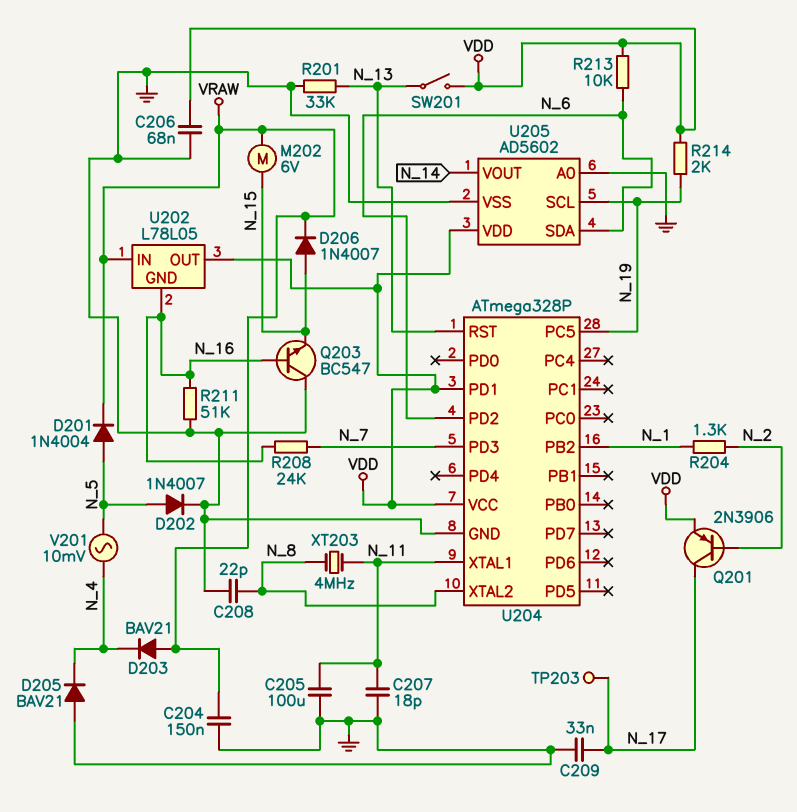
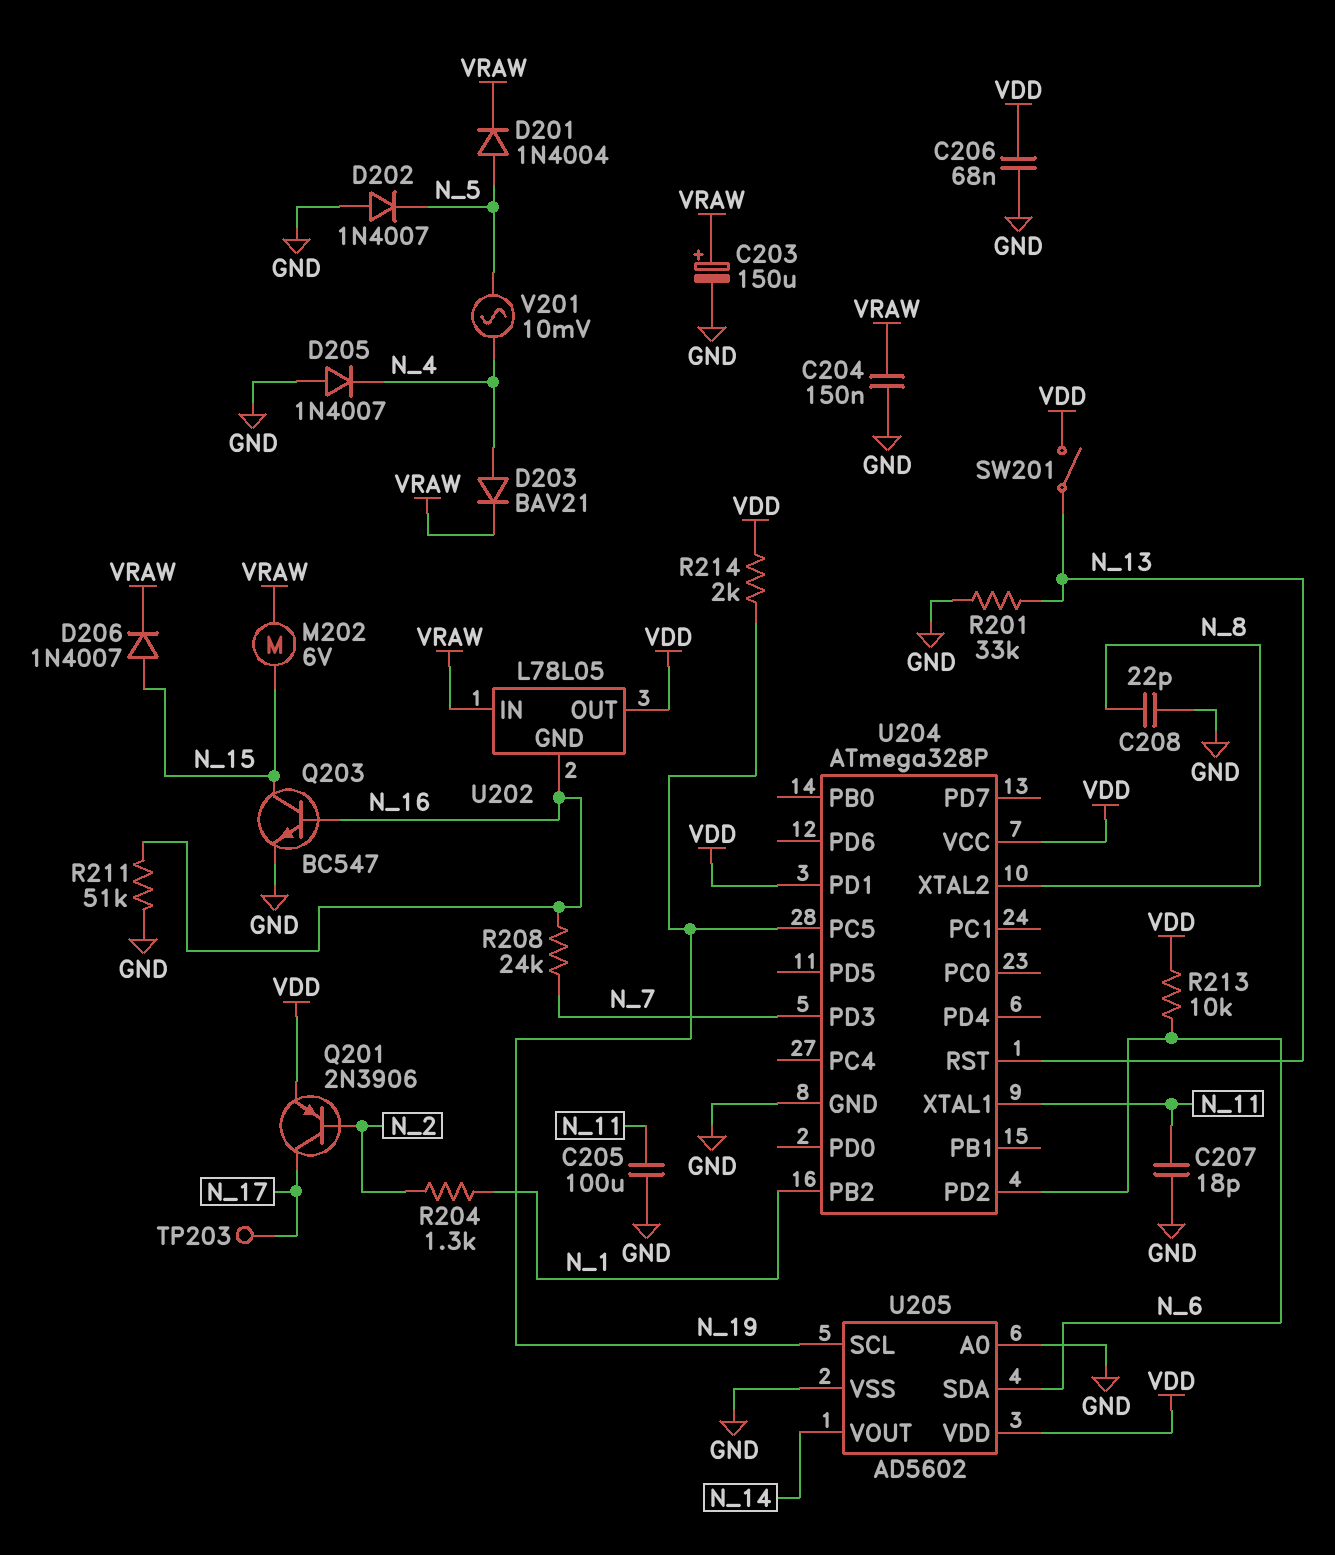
C203: none -> 150uF (plus VRAW, minus GND)
C209: 33nF (GND, N_17) -> none
D202: diode 1N4007 (A N_5, K GND) -> diode 1N4007 (A GND, K N_5)
D203: diode BAV21 (A VRAW, K N_4) -> diode BAV21 (A N_4, K VRAW)
D205: diode BAV21 (A GND, K N_4) -> diode 1N4007 (A GND, K N_4)
Q203: NPN BC547 (B N_16, C GND, E N_15) -> NPN BC547 (B N_16, C N_15, E GND)
XT203: 4MHz (N_8, N_11) -> none

